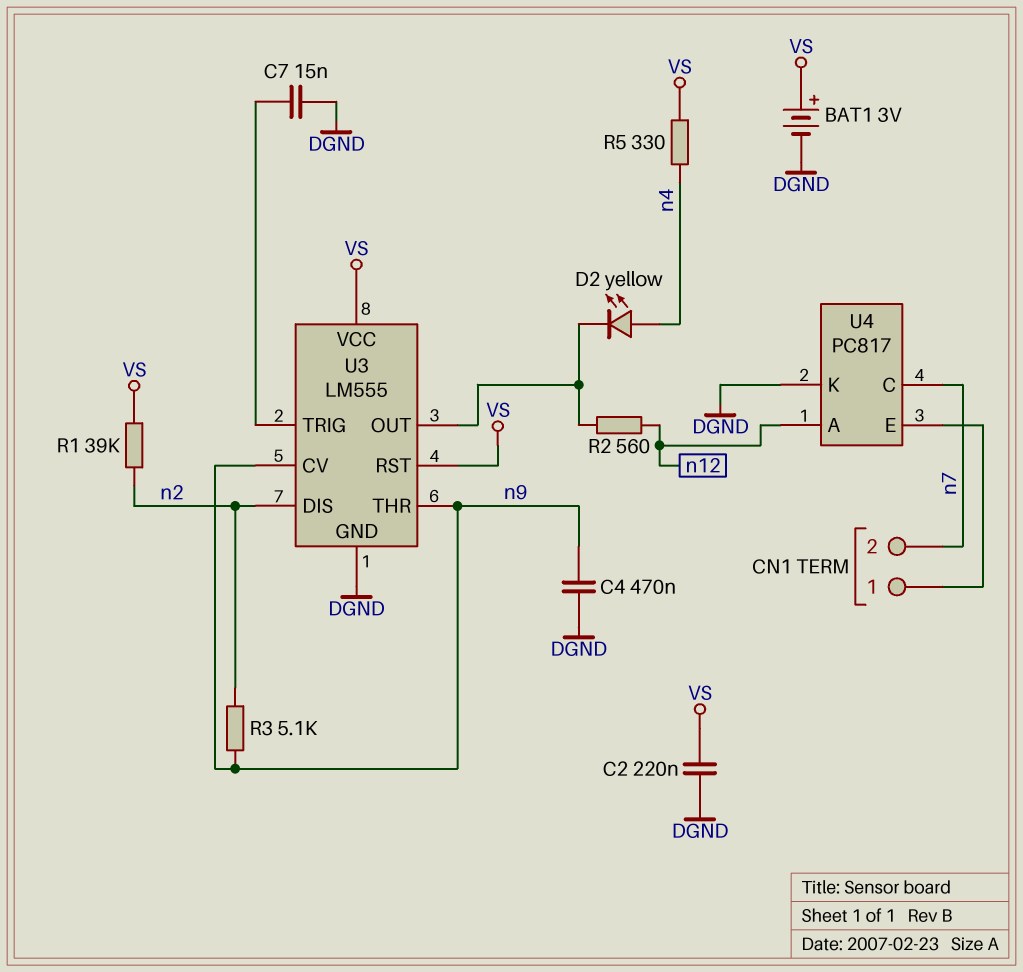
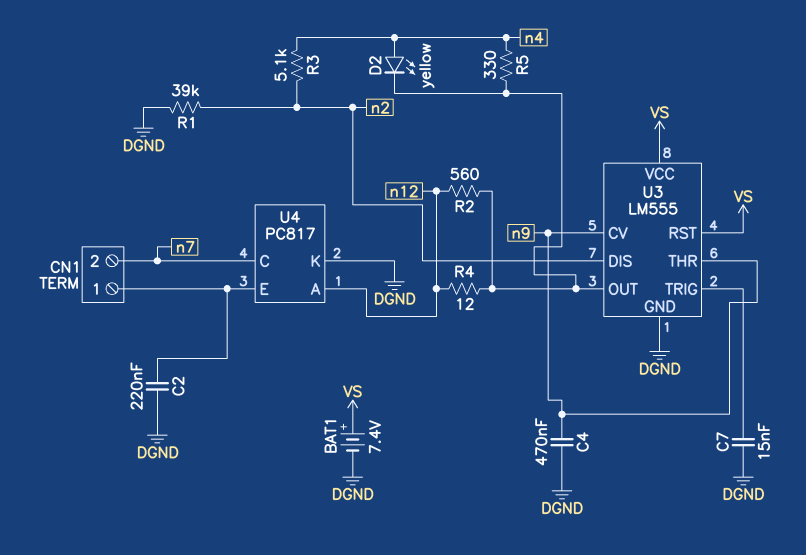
BAT1: 3V (plus VS, minus DGND) -> 7.4V (plus VS, minus DGND)
C2: 220nF (DGND, VS) -> 220nF (CN1/1, DGND)
R1: 39k (VS, n2) -> 39k (DGND, n2)
R3: 5.1k (n2, n9) -> 5.1k (n2, n4)
R4: none -> 12 (U3/OUT, n12)
R5: 330 (VS, n4) -> 330 (U3/OUT, n4)

